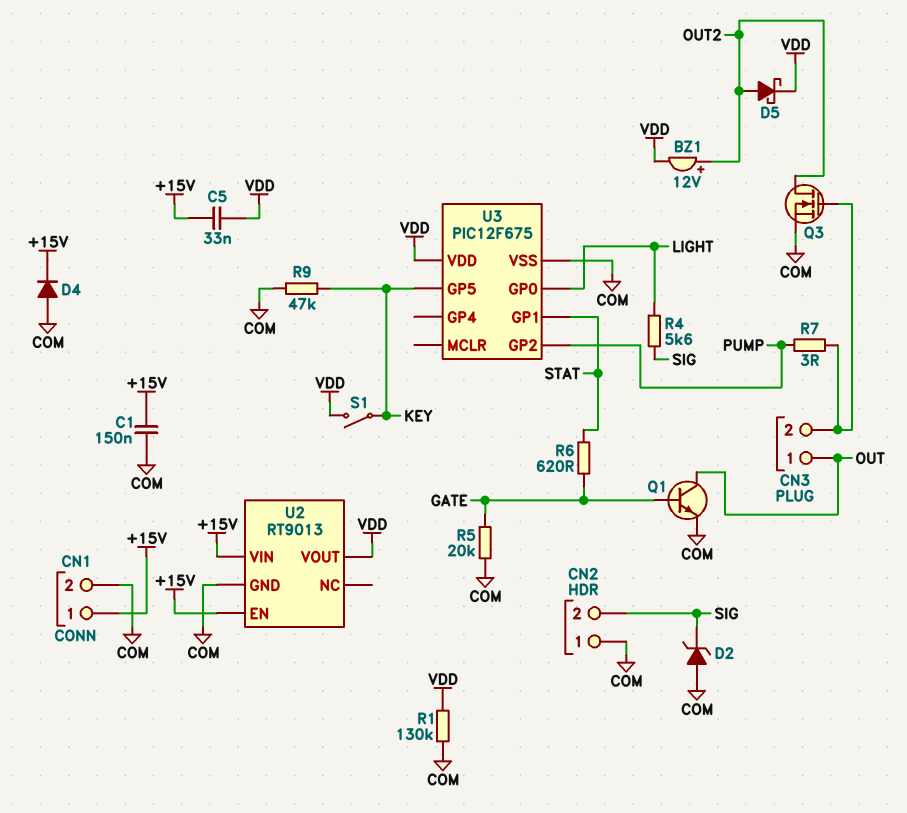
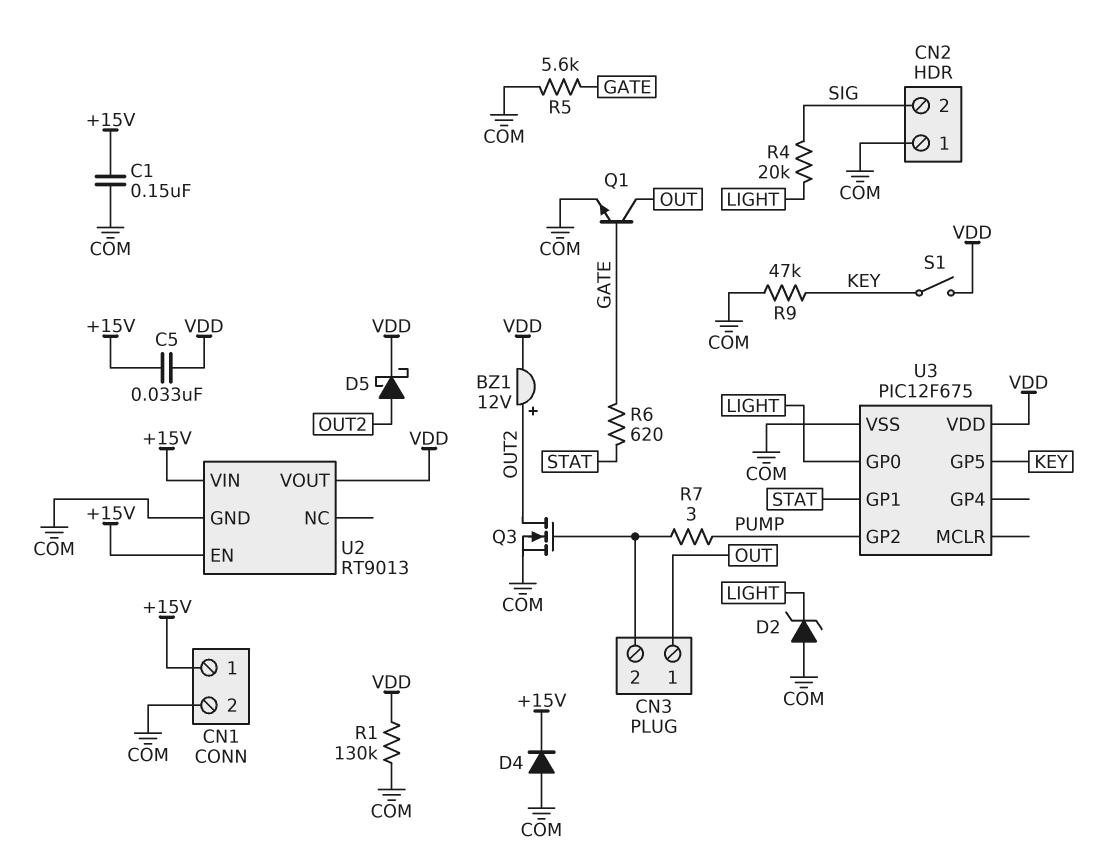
D2: zener (A COM, K SIG) -> zener (A COM, K LIGHT)
R4: 5.6k (LIGHT, SIG) -> 20k (LIGHT, SIG)
R5: 20k (COM, GATE) -> 5.6k (COM, GATE)

